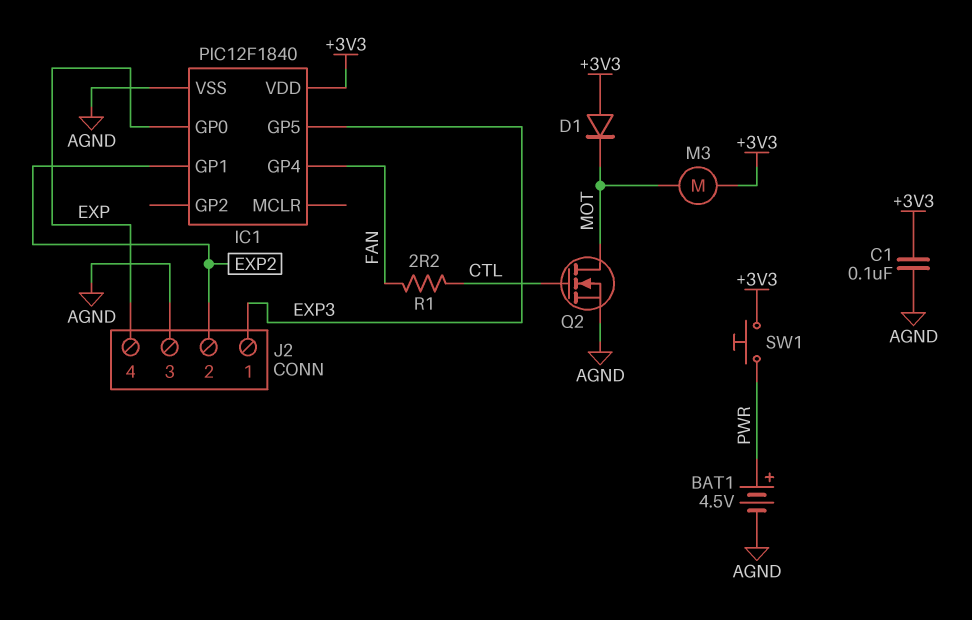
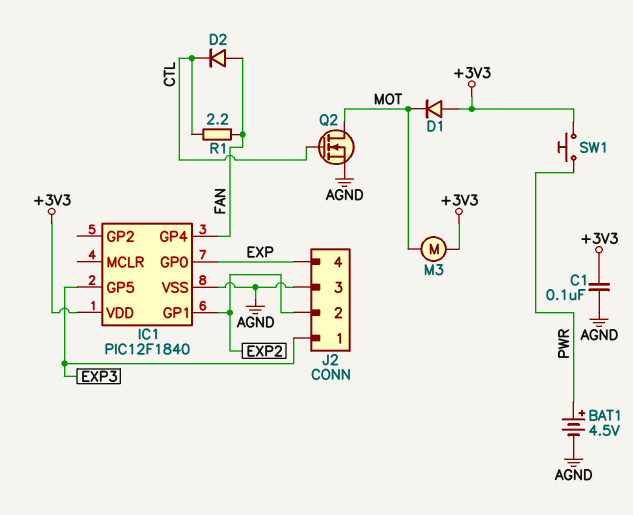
D2: none -> diode (A FAN, K CTL)

